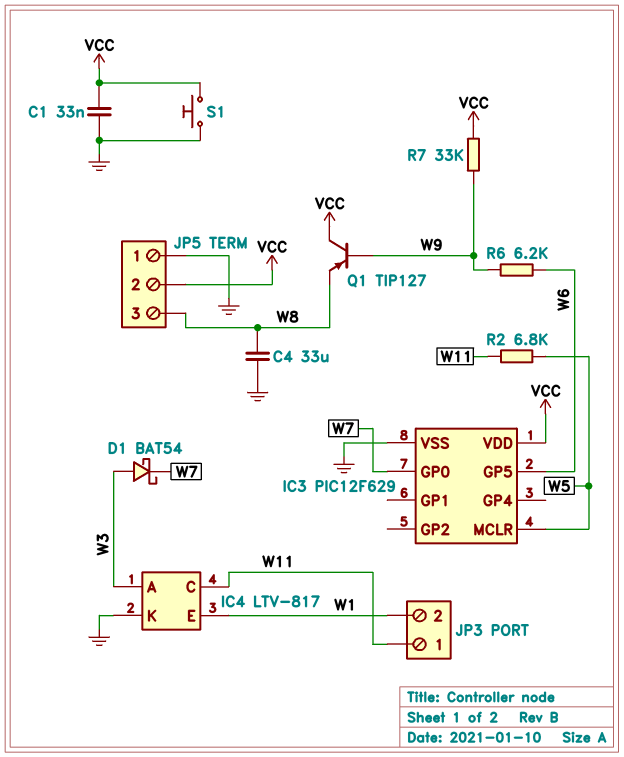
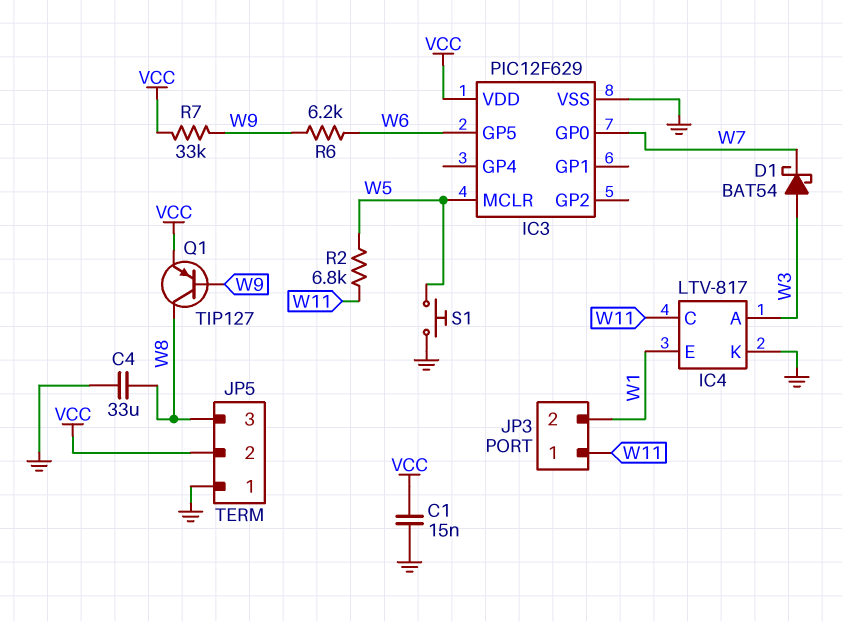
C1: 33nF (GND, VCC) -> 15nF (GND, VCC)
Q1: PNP TIP127 (B W9, C VCC, E W8) -> PNP TIP127 (B W9, C W8, E VCC)
S1: button (GND, VCC) -> button (GND, W5)

